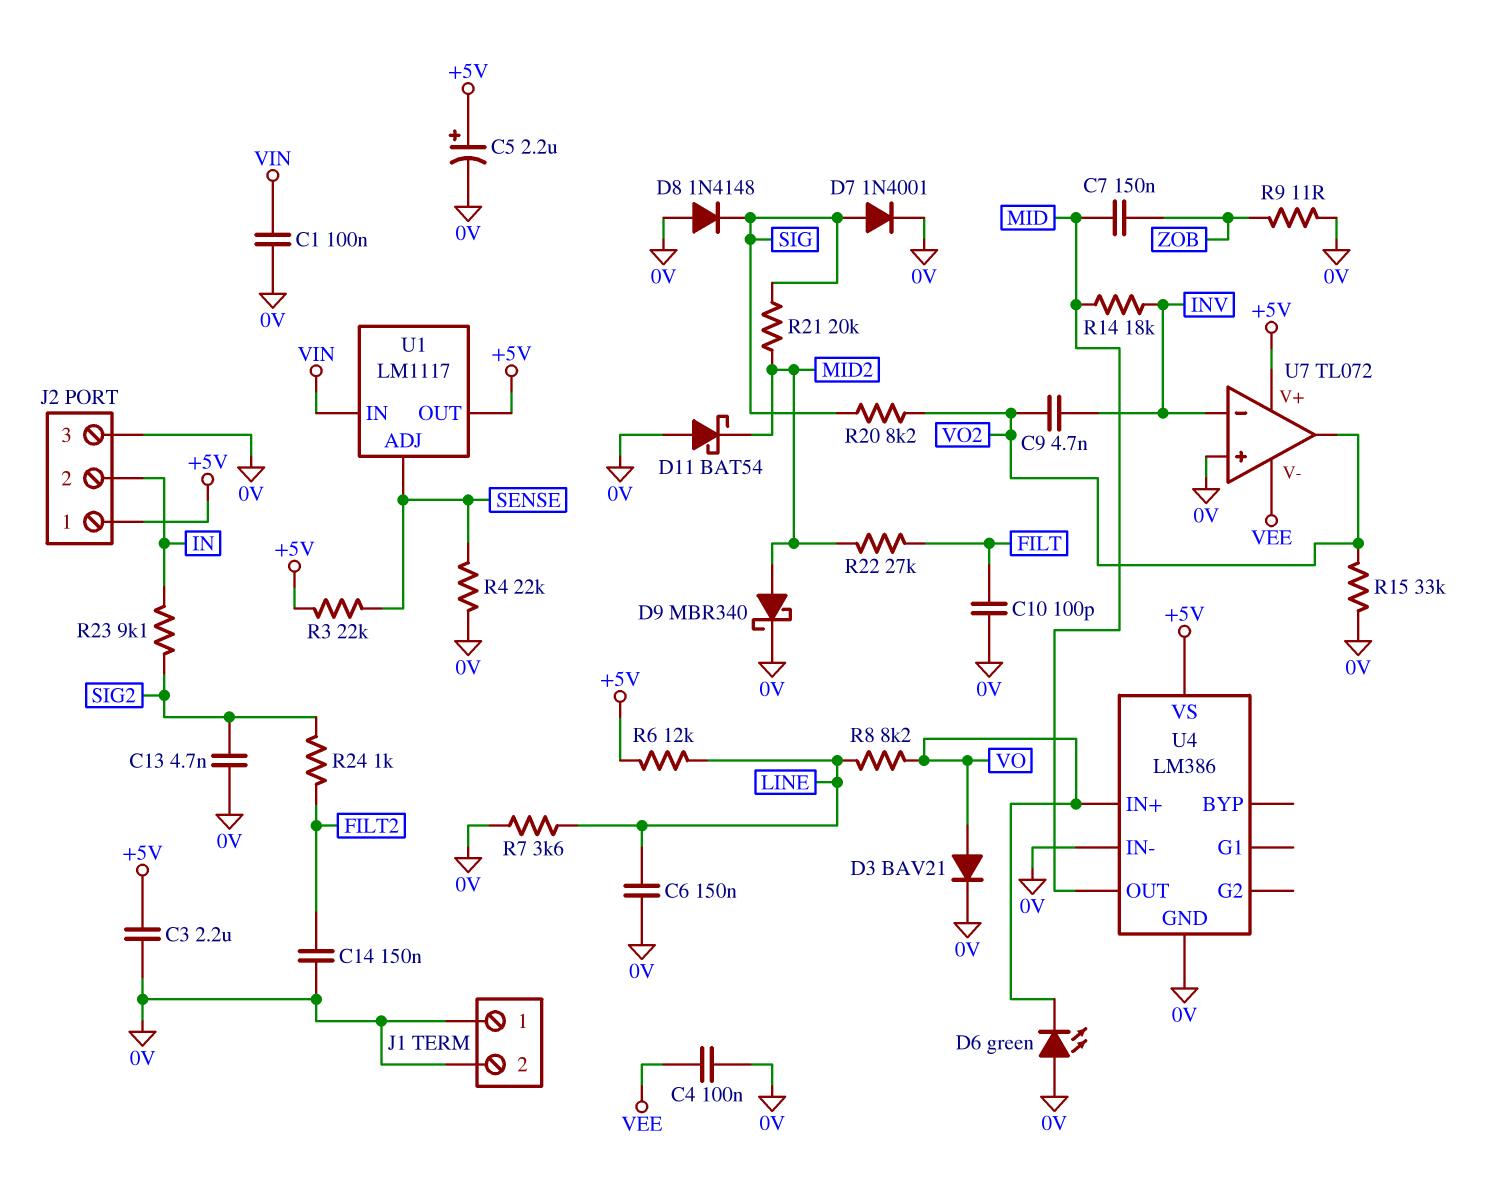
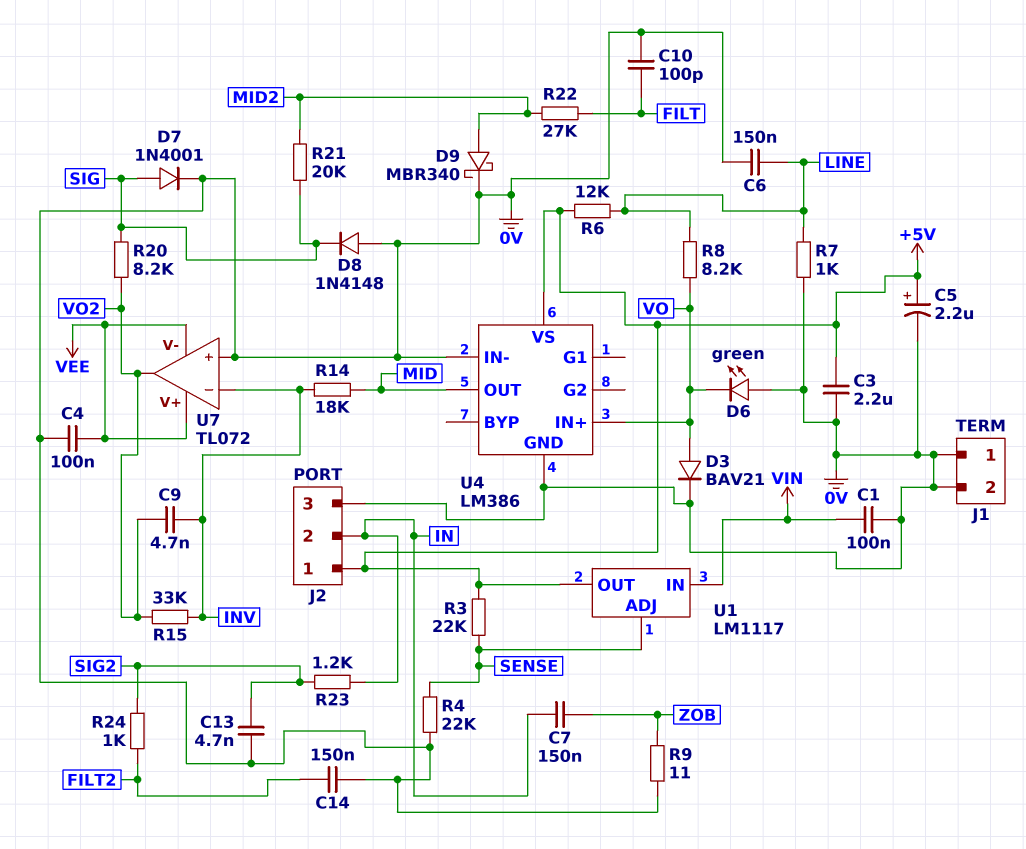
C7: 150nF (MID, ZOB) -> 150nF (IN, ZOB)
D11: schottky BAT54 (A 0V, K MID2) -> none
R7: 3.6k (0V, LINE) -> 1k (0V, LINE)
R15: 33k (0V, VO2) -> 33k (INV, VO2)
R23: 9.1k (IN, SIG2) -> 1.2k (IN, SIG2)
U7 pin V+: +5V -> VEE

